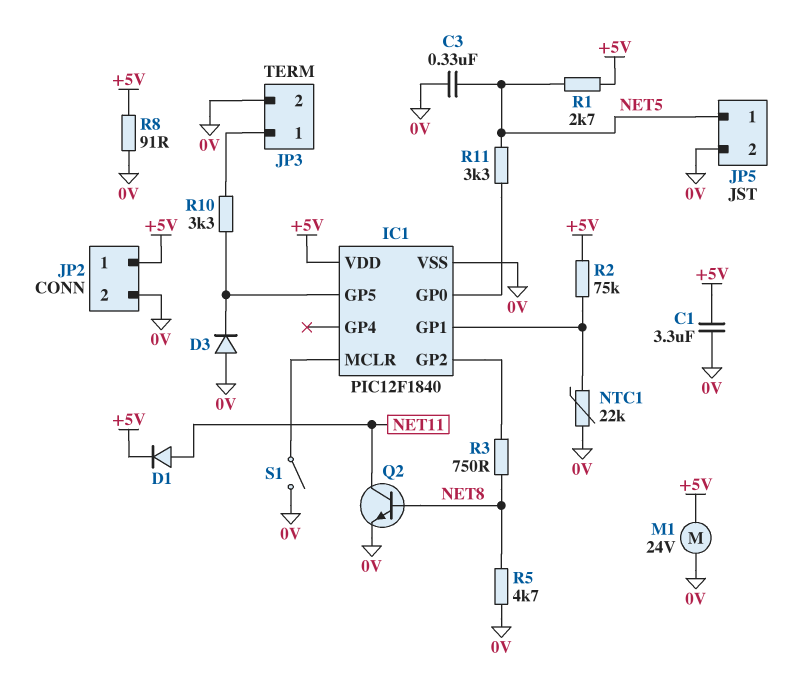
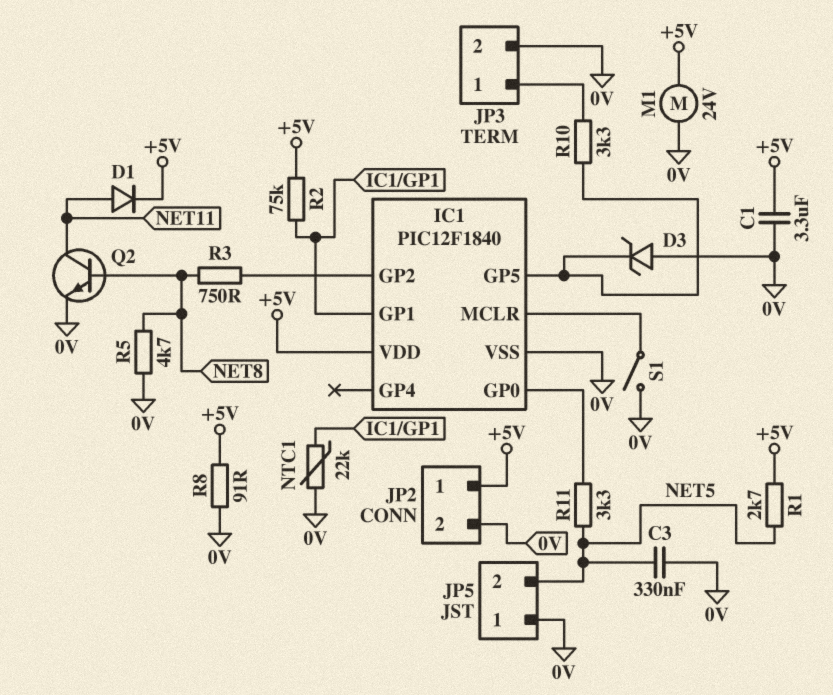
D3: diode (A 0V, K IC1/GP5) -> zener (A 0V, K IC1/GP5)
JP5 pin 1: NET5 -> 0V
JP5 pin 2: 0V -> NET5

